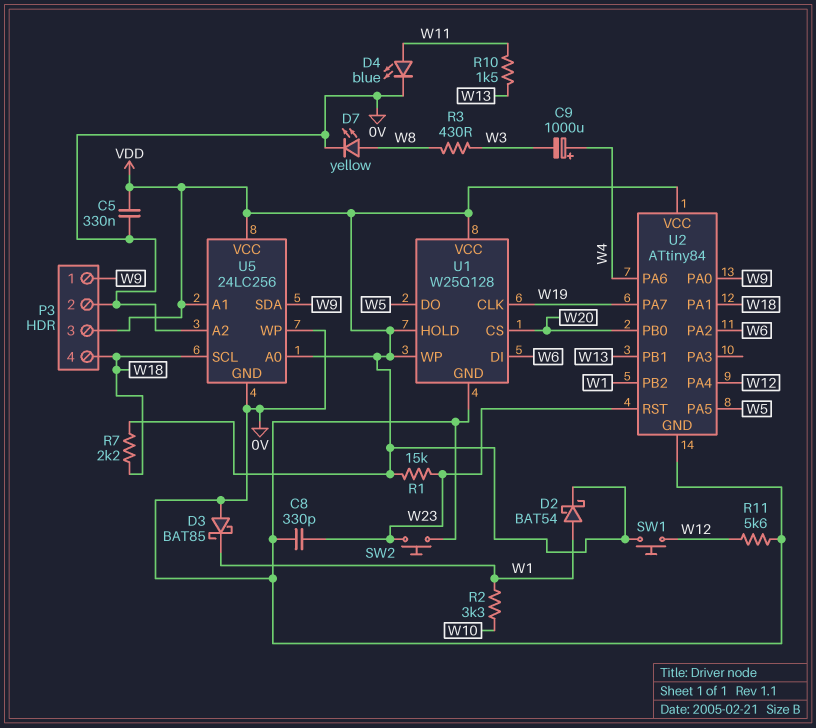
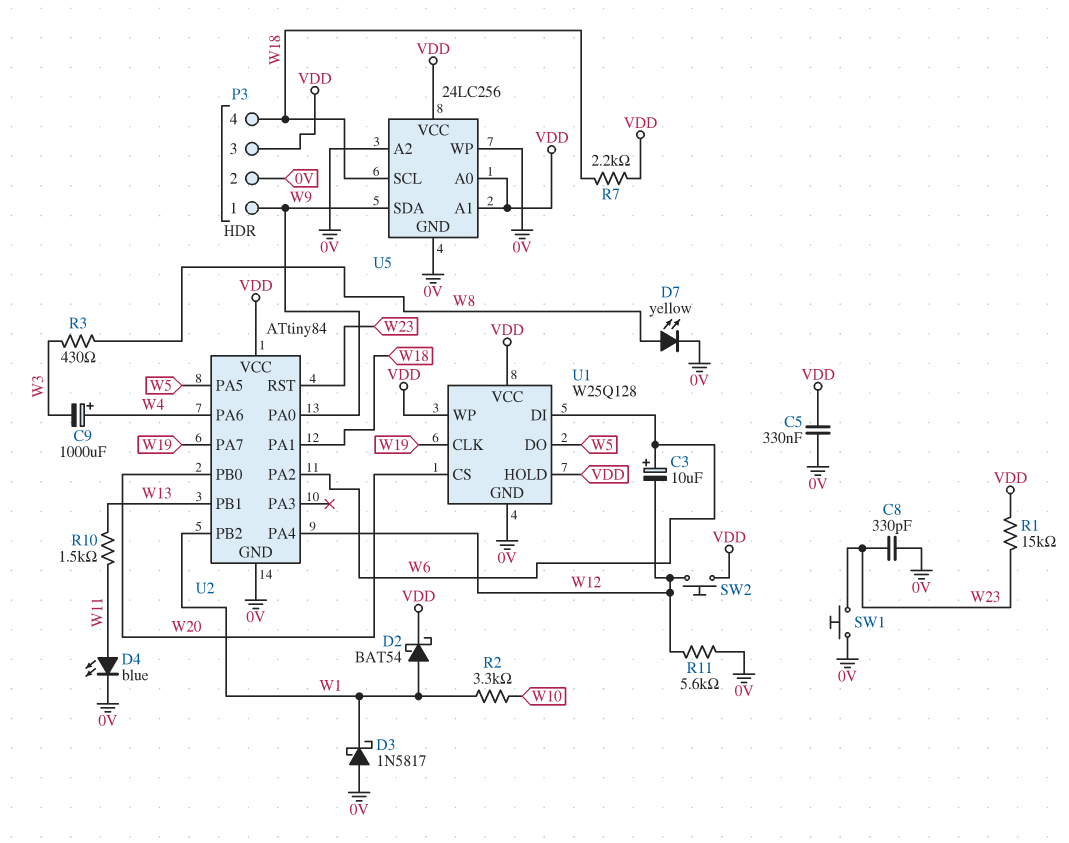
C3: none -> 10uF (plus W6, minus W12)
D3: schottky BAT85 (A 0V, K W1) -> schottky 1N5817 (A 0V, K W1)
SW1: button (VDD, W12) -> button (0V, W23)
SW2: button (0V, W23) -> button (VDD, W12)

